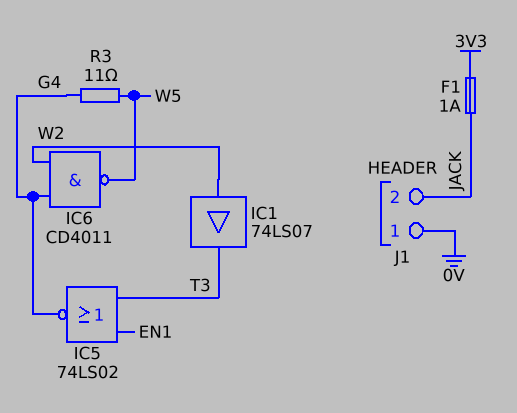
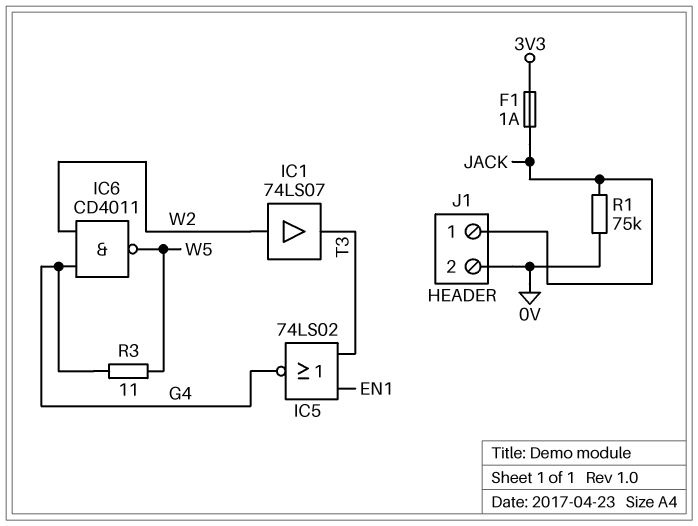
J1 pin 1: 0V -> JACK
J1 pin 2: JACK -> 0V
R1: none -> 75k (0V, JACK)

